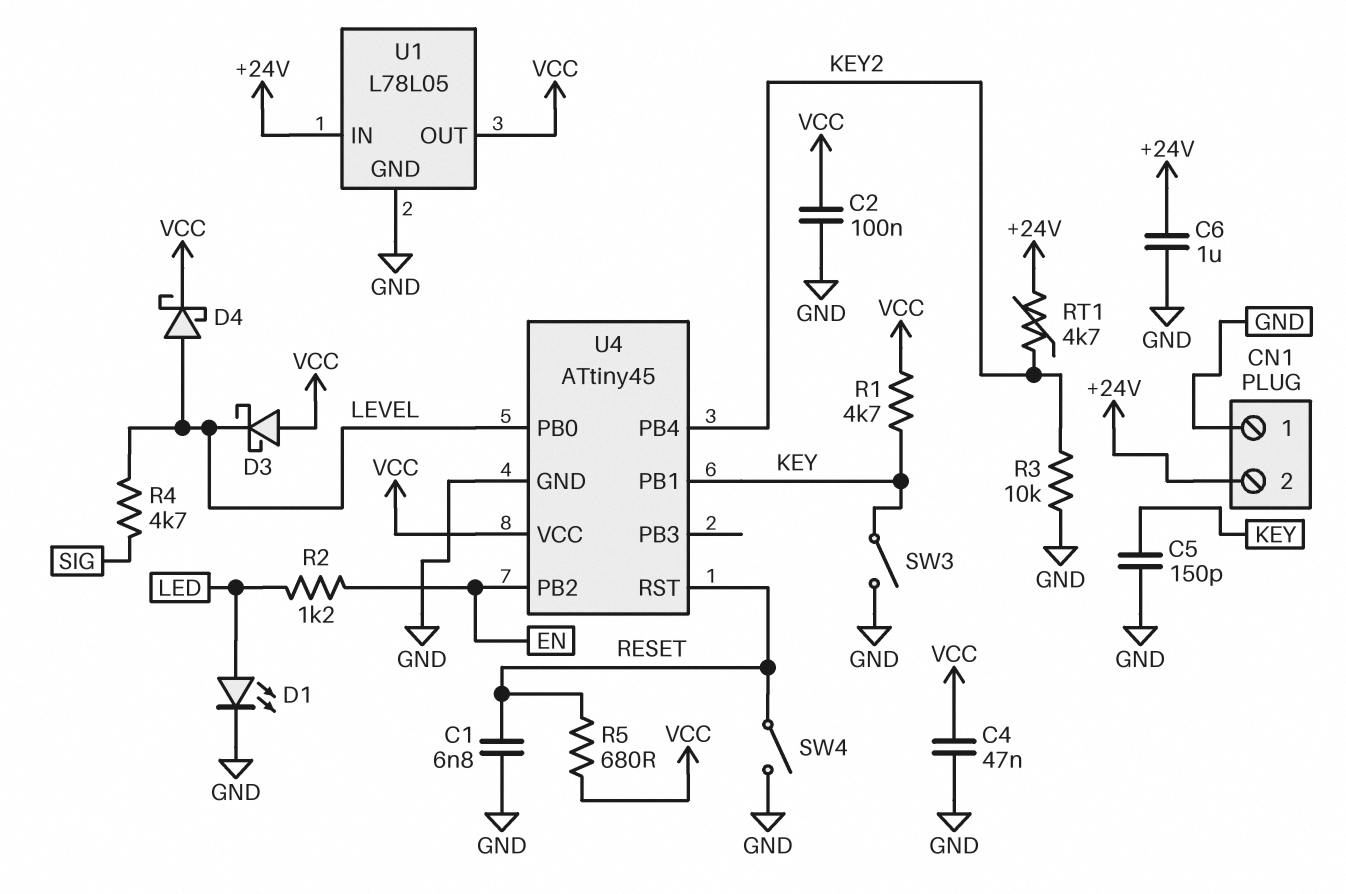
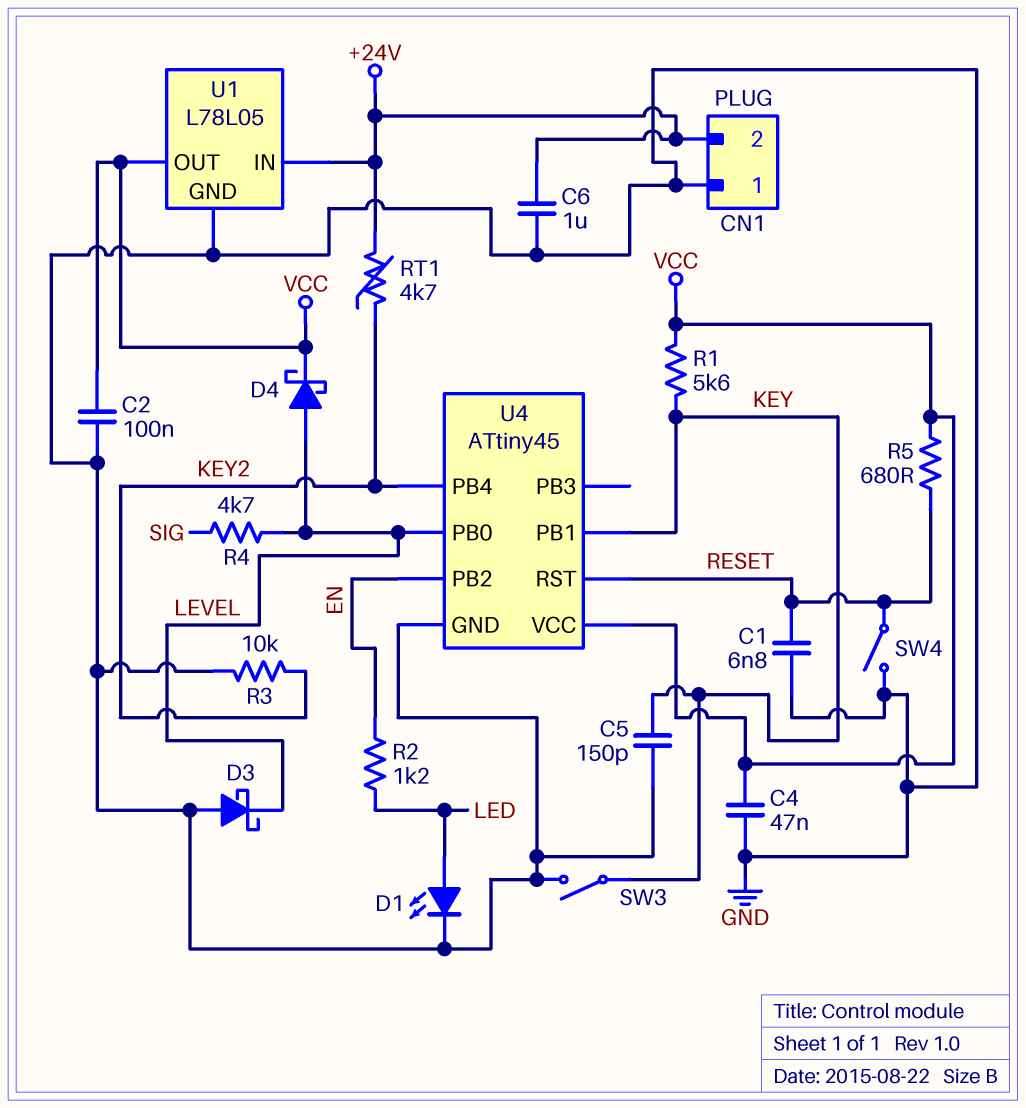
D3: schottky (A VCC, K LEVEL) -> schottky (A GND, K LEVEL)
R1: 4.7k (KEY, VCC) -> 5.6k (KEY, VCC)

